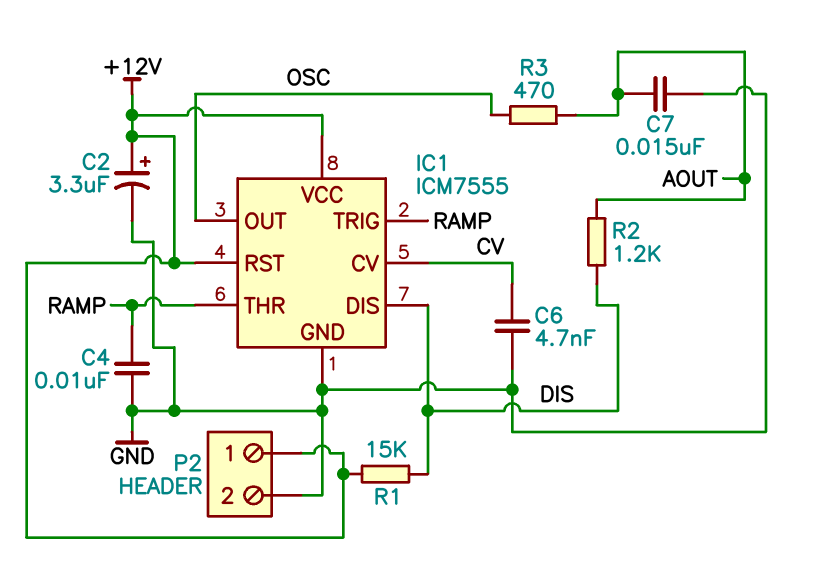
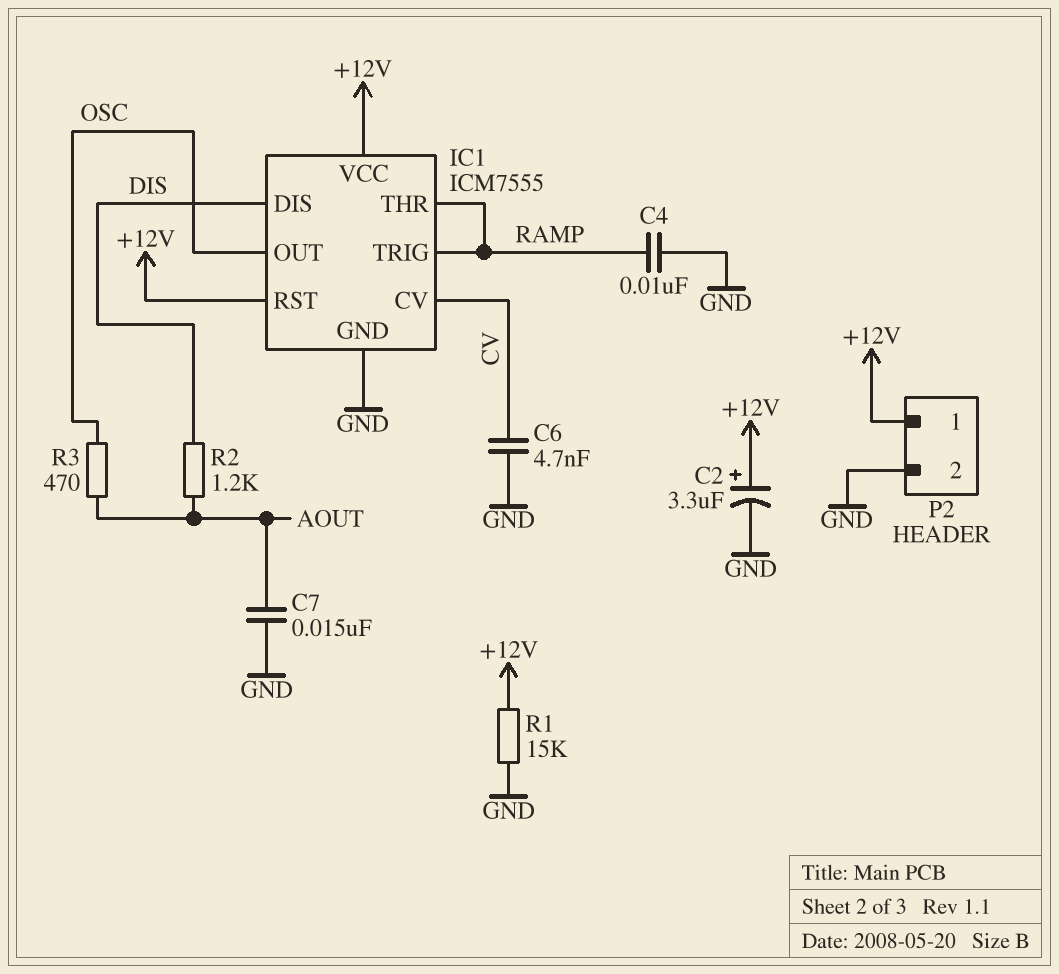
R1: 15k (+12V, DIS) -> 15k (+12V, GND)

